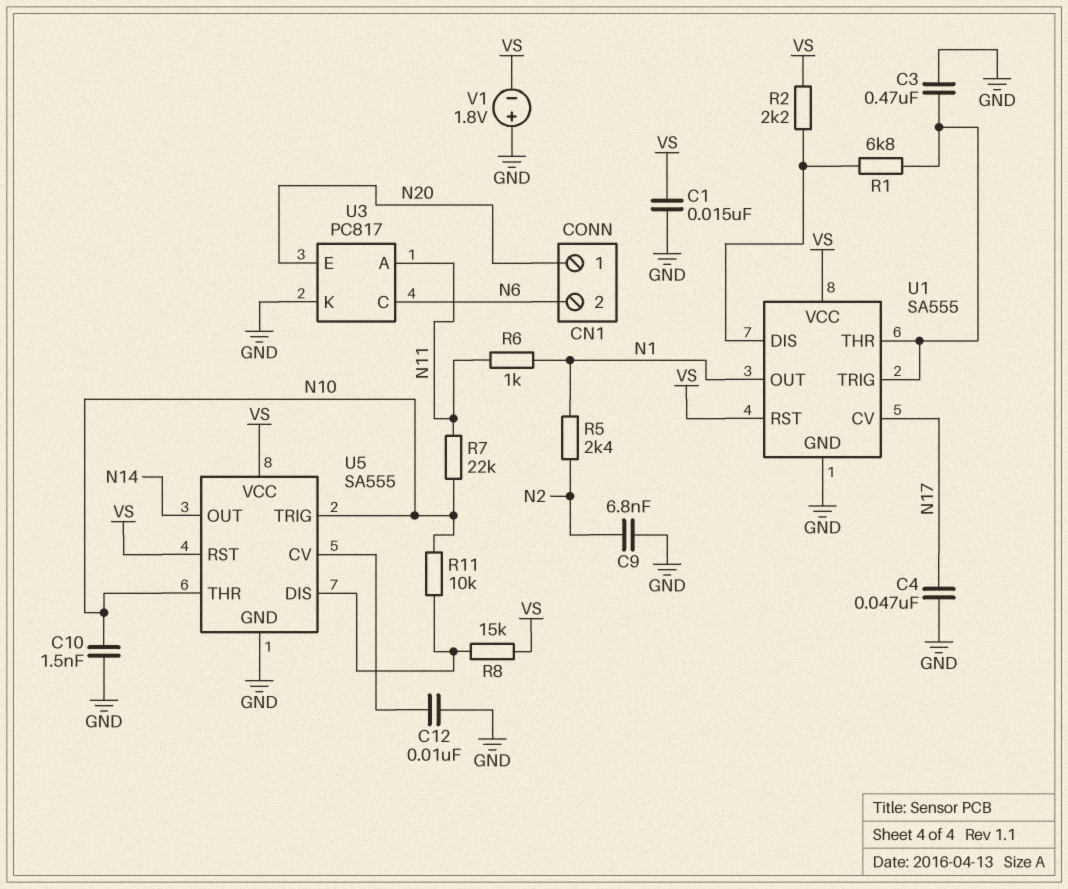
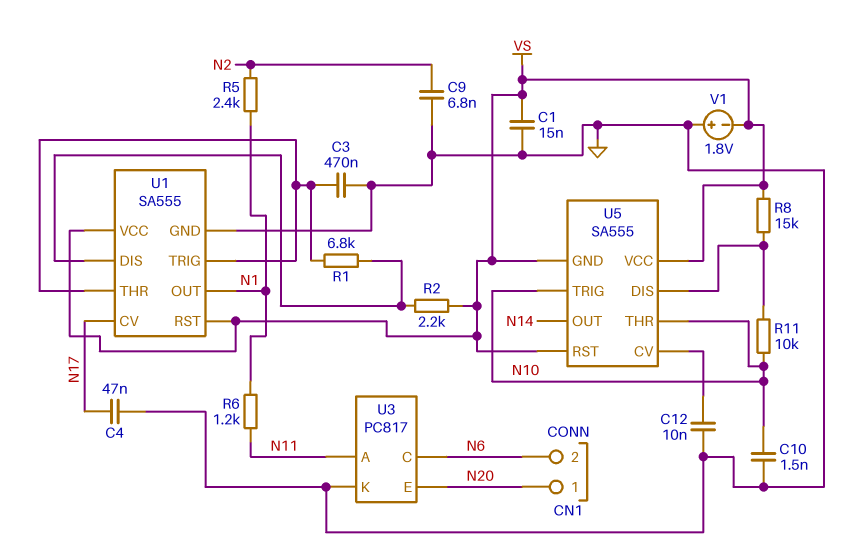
R6: 1k (N1, N11) -> 1.2k (N1, N11)
R7: 22k (N10, N11) -> none
U5 pin GND: GND -> VS

